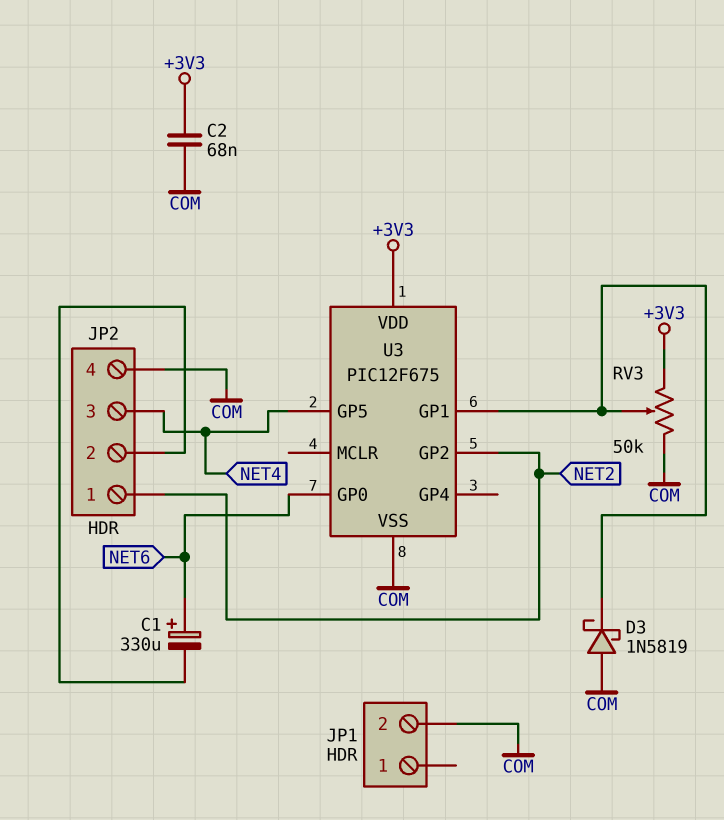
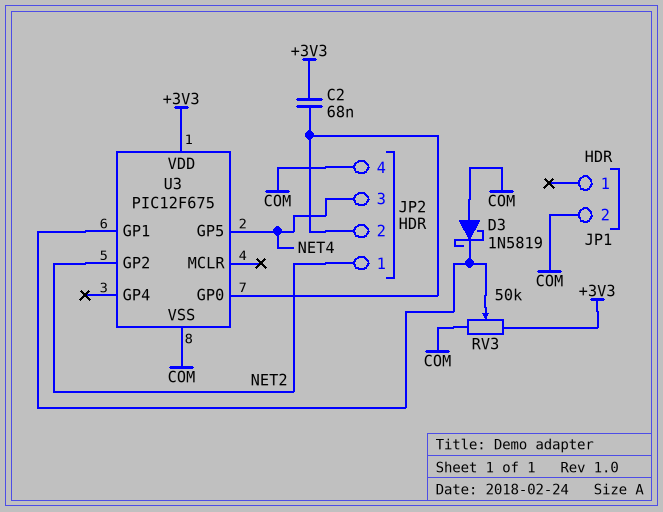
C1: 330uF (plus NET6, minus JP2/2) -> none
C2: 68nF (+3V3, COM) -> 68nF (+3V3, JP2/2)
U3 pin GP0: NET6 -> JP2/2

